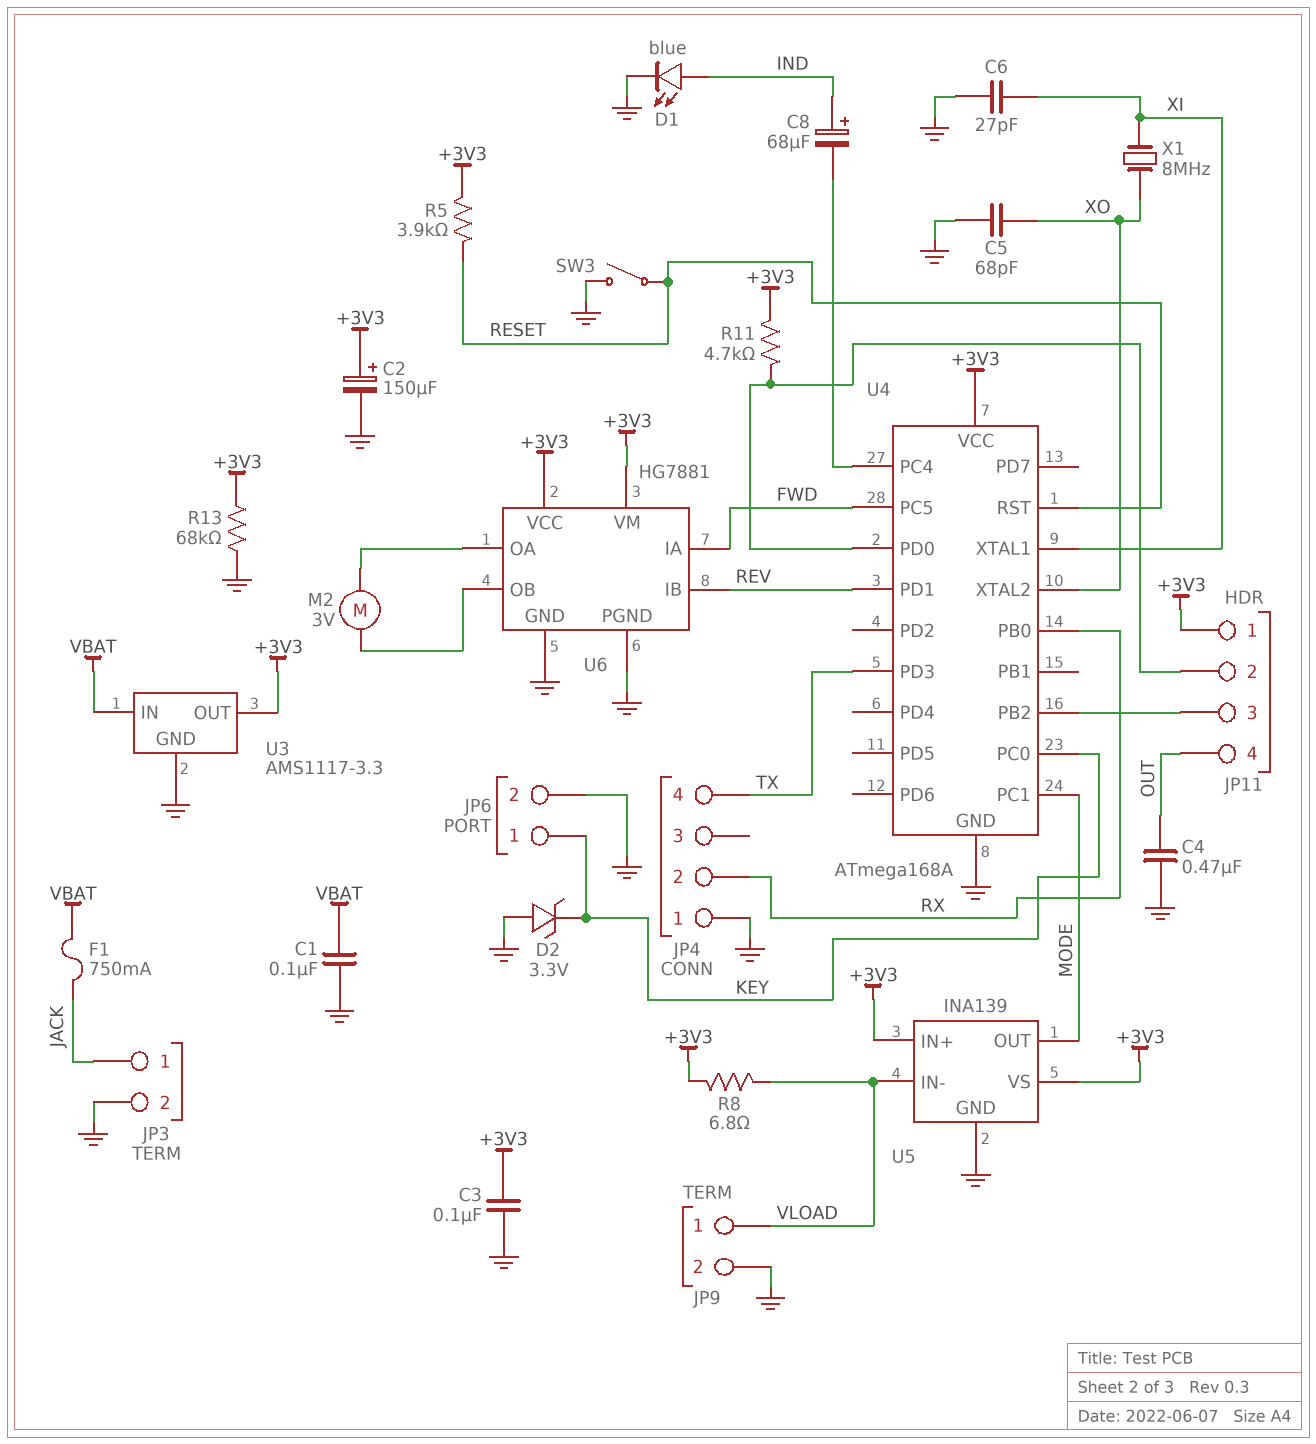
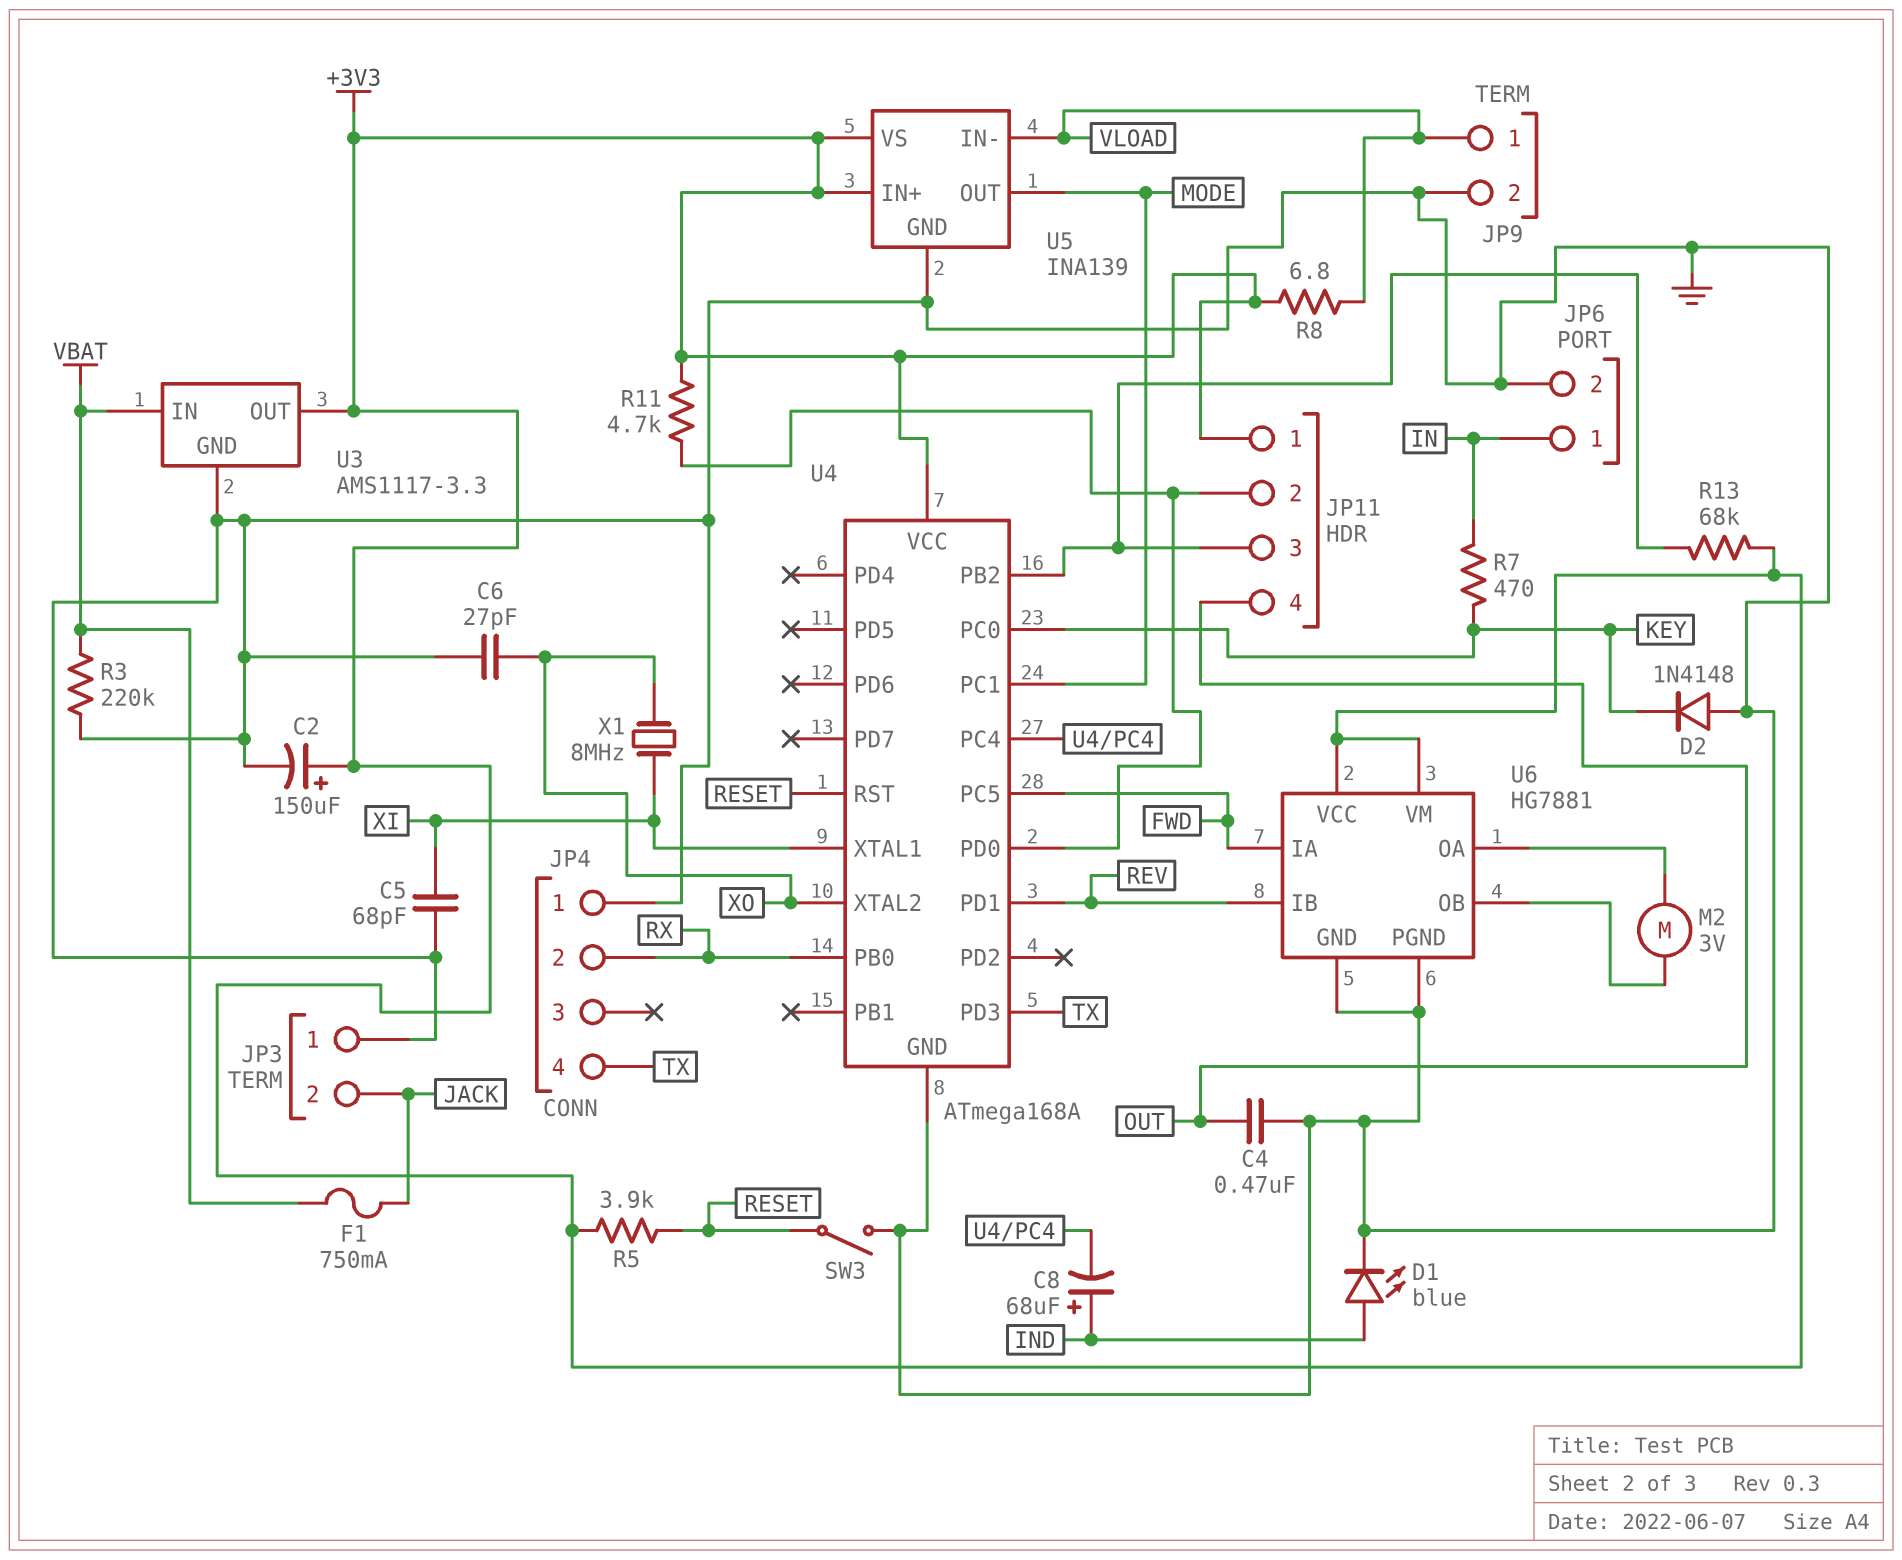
C1: 100nF (GND, VBAT) -> none
C3: 100nF (+3V3, GND) -> none
C5: 68pF (GND, XO) -> 68pF (GND, XI)
C6: 27pF (GND, XI) -> 27pF (GND, XO)
D2: zener 3.3V (A GND, K KEY) -> diode 1N4148 (A GND, K KEY)
JP3 pin 1: JACK -> GND
JP3 pin 2: GND -> JACK
JP6 pin 1: KEY -> IN
R3: none -> 220k (GND, VBAT)
R7: none -> 470 (IN, KEY)
R13: 68k (+3V3, GND) -> 68k (+3V3, JP11/3)

